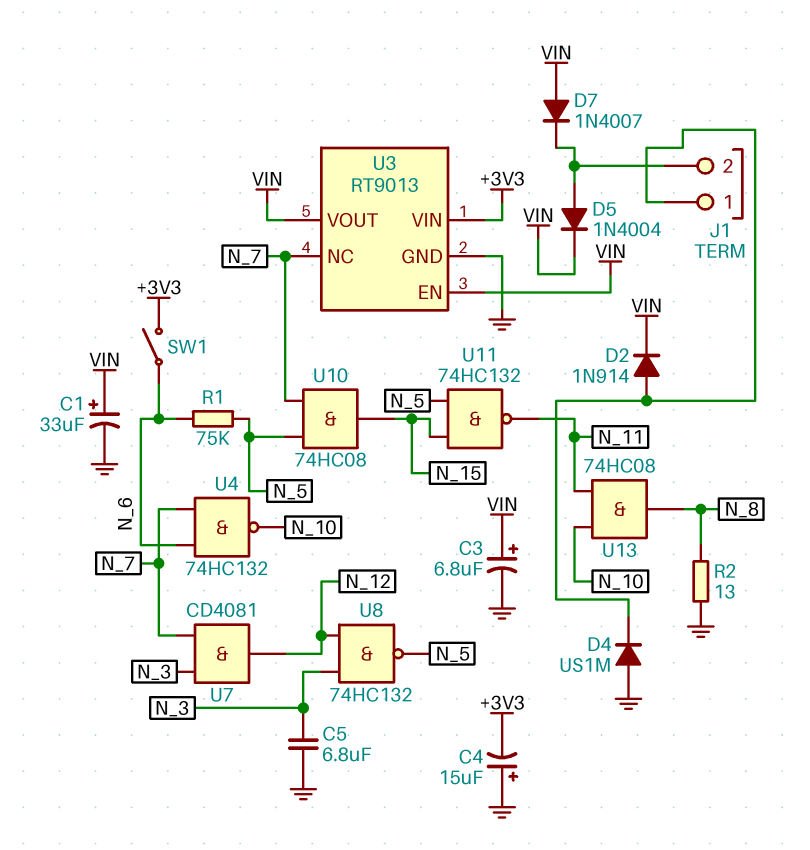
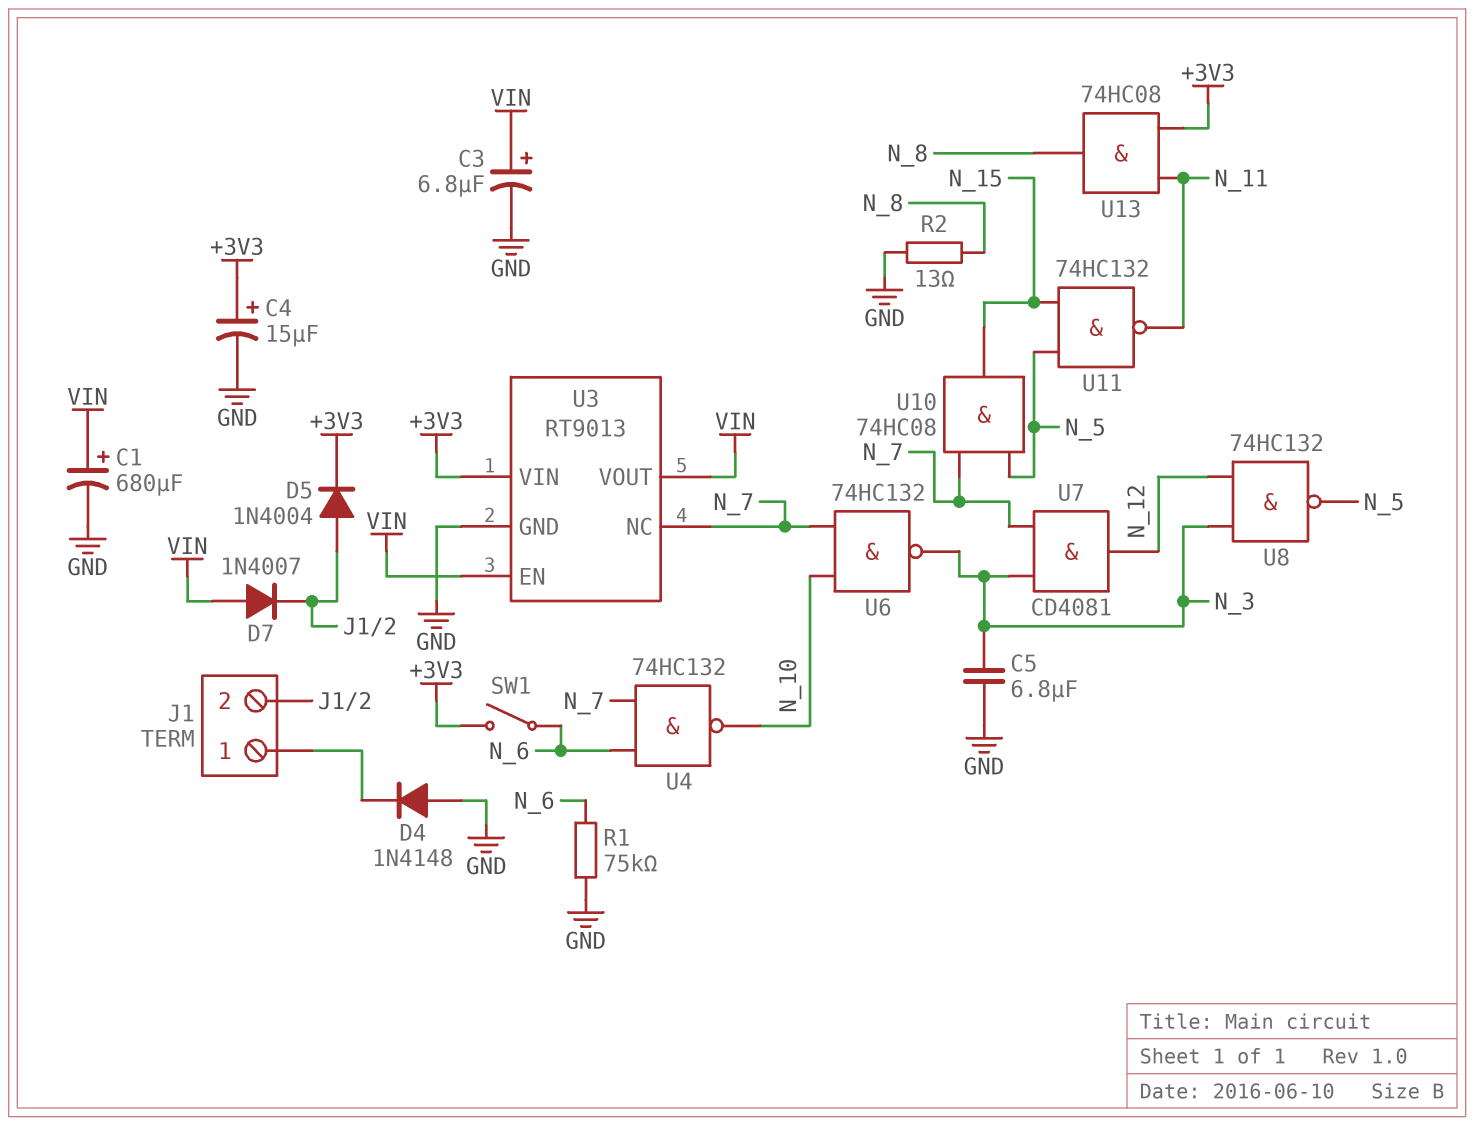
C1: 33uF (plus VIN, minus GND) -> 680uF (plus VIN, minus GND)
C4: 15uF (plus GND, minus +3V3) -> 15uF (plus +3V3, minus GND)
D2: diode 1N914 (A J1/1, K VIN) -> none
D4: diode US1M (A GND, K J1/1) -> diode 1N4148 (A GND, K J1/1)
D5: diode 1N4004 (A J1/2, K VIN) -> diode 1N4004 (A J1/2, K +3V3)
R1: 75k (N_5, N_6) -> 75k (GND, N_6)
U6: none -> NAND 74HC132 (in N_7, in N_10, out N_3)
U13: AND 74HC08 (in N_10, in N_11, out N_8) -> AND 74HC08 (in +3V3, in N_11, out N_8)

